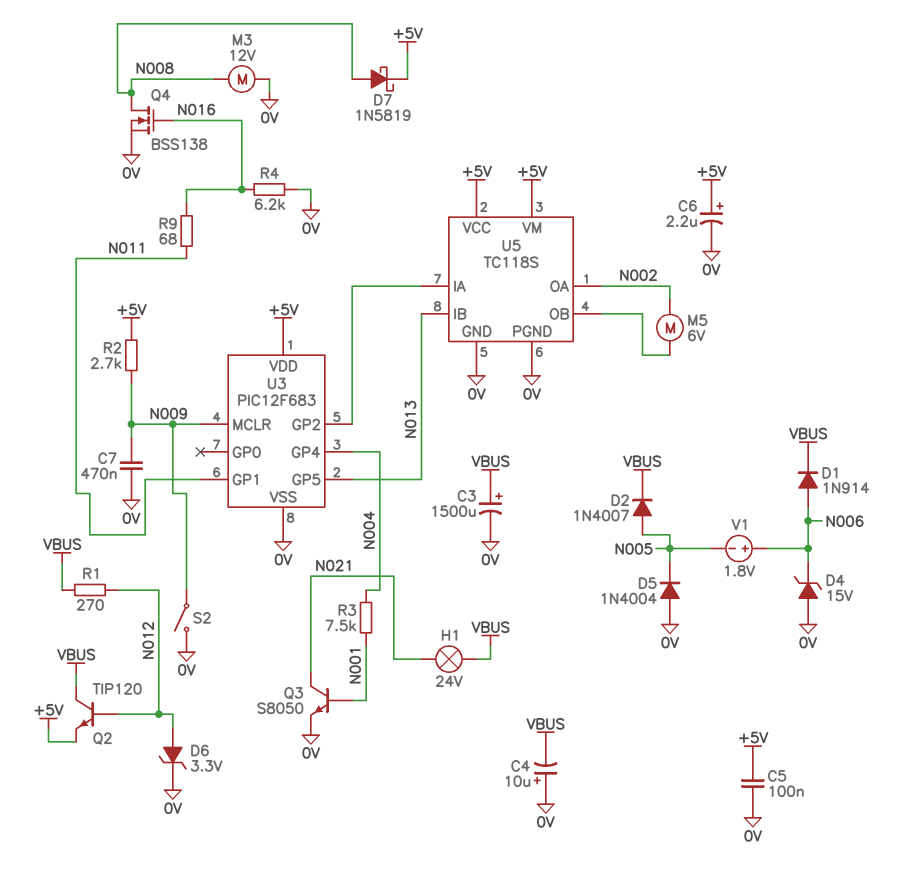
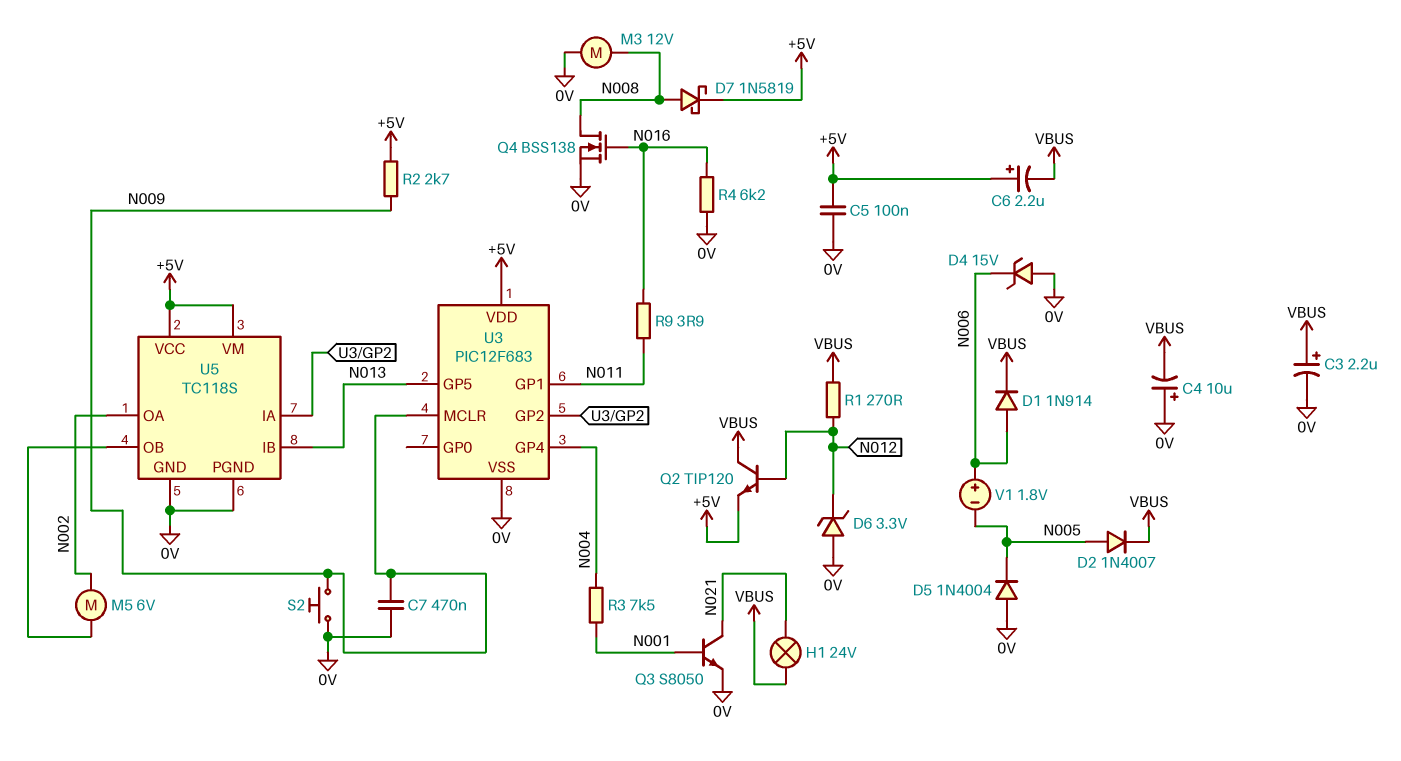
C3: 1500uF (plus VBUS, minus 0V) -> 2.2uF (plus VBUS, minus 0V)
C6: 2.2uF (plus +5V, minus 0V) -> 2.2uF (plus +5V, minus VBUS)
D6: zener 3.3V (A N012, K 0V) -> zener 3.3V (A 0V, K N012)
R9: 68 (N011, N016) -> 3.9 (N011, N016)
S2: switch (0V, N009) -> button (0V, N009)

